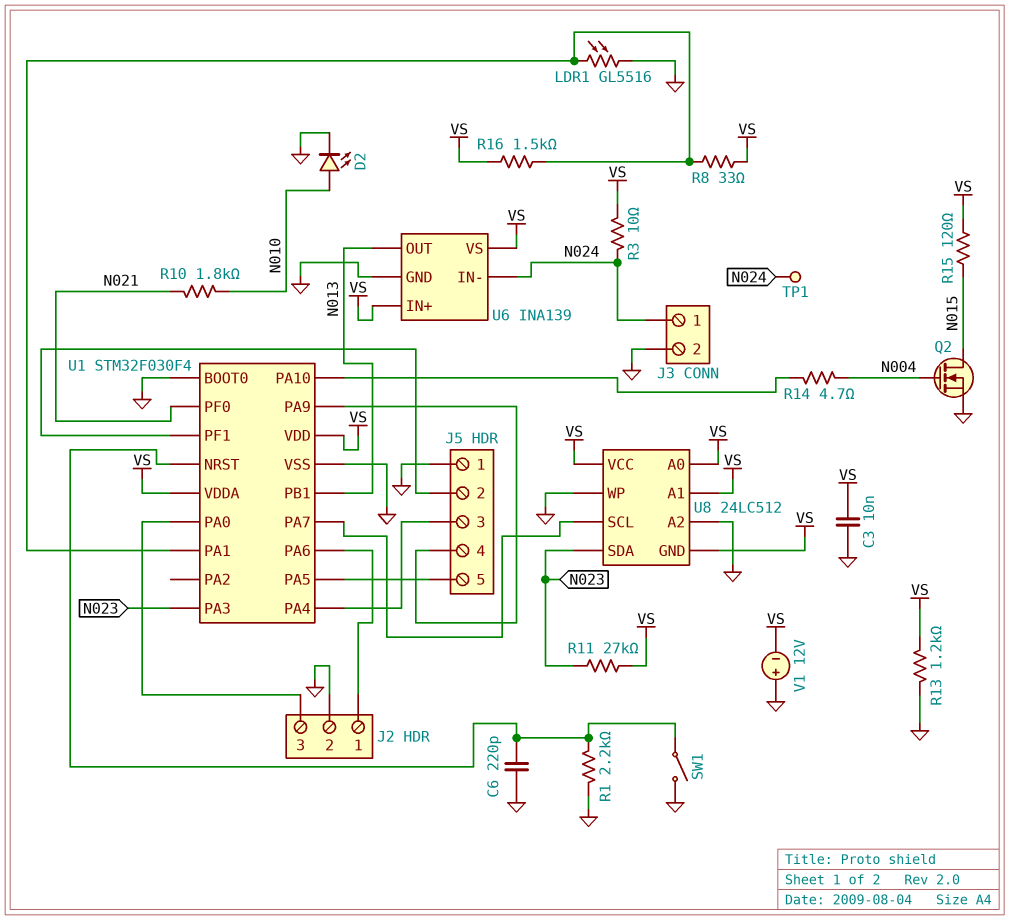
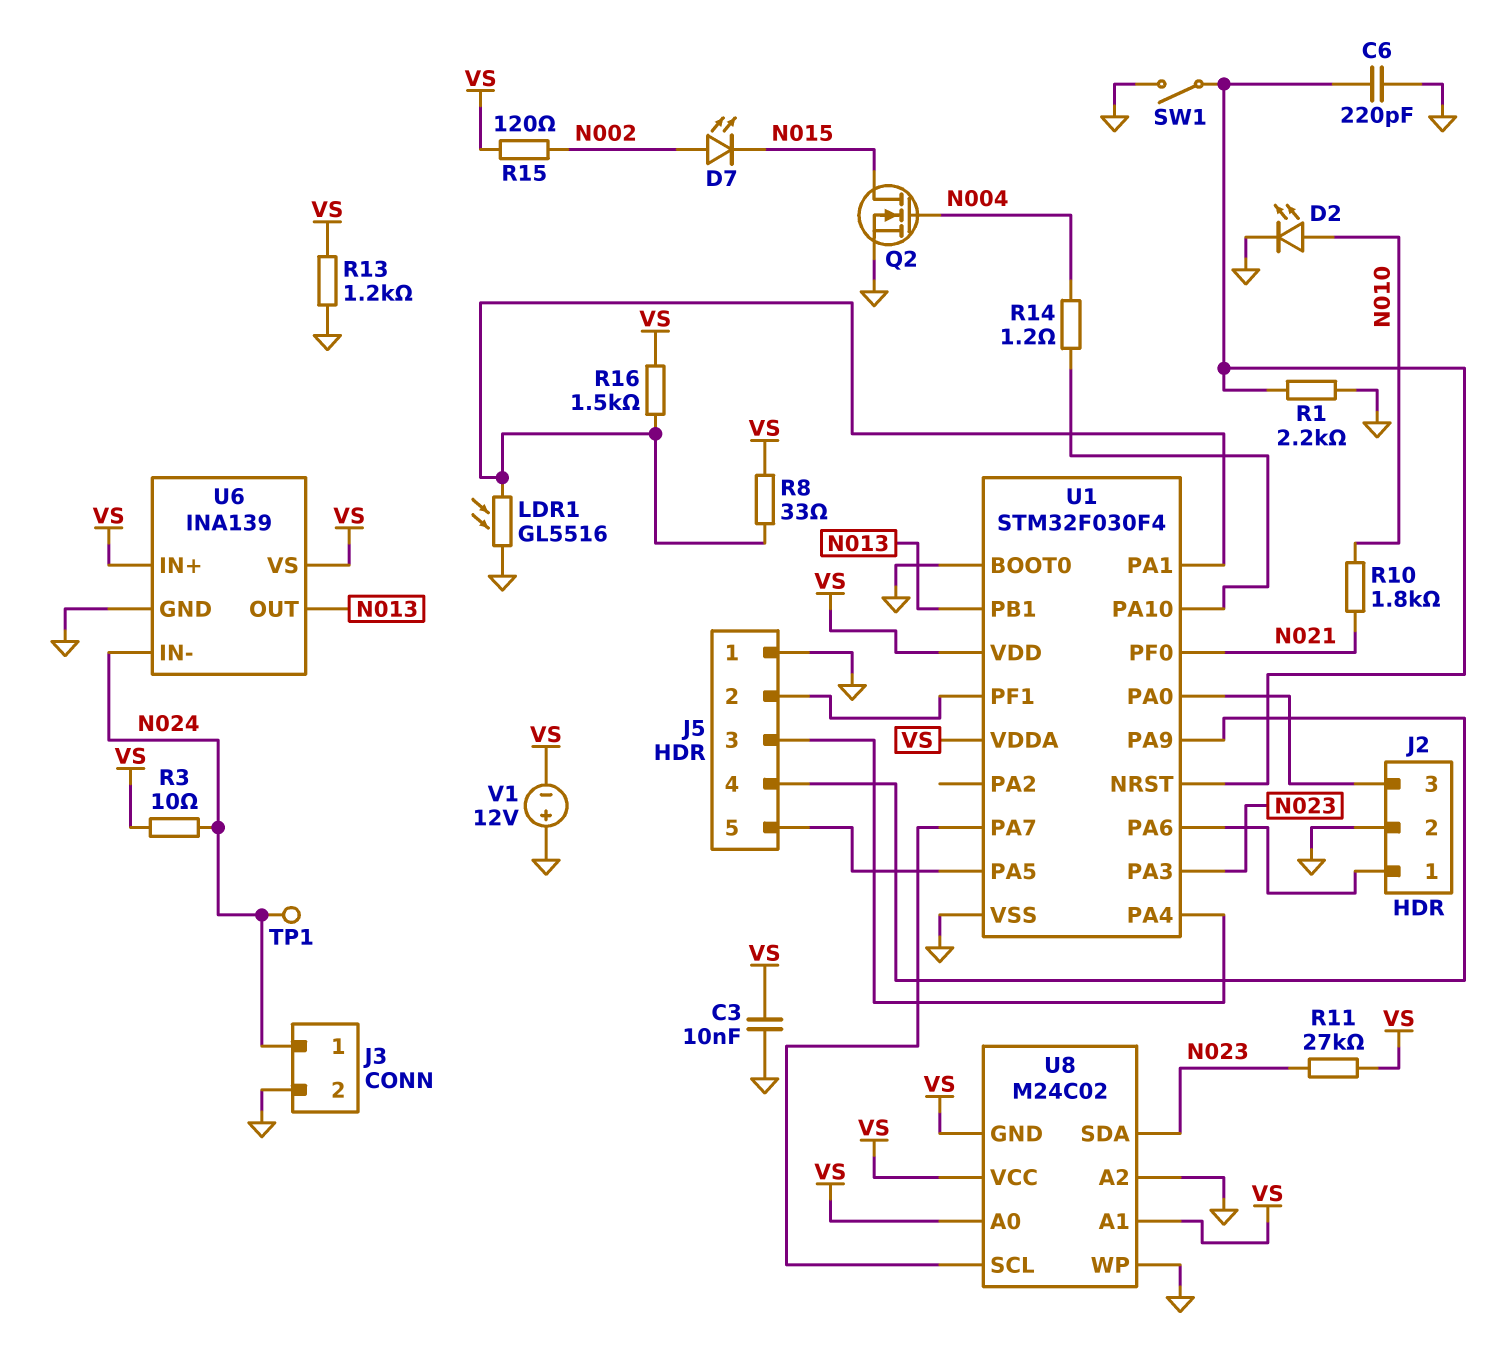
D7: none -> LED (A N002, K N015)
R14: 4.7 (N004, U1/PA10) -> 1.2 (N004, U1/PA10)
R15: 120 (N015, VS) -> 120 (N002, VS)
U8: 24LC512 -> M24C02

